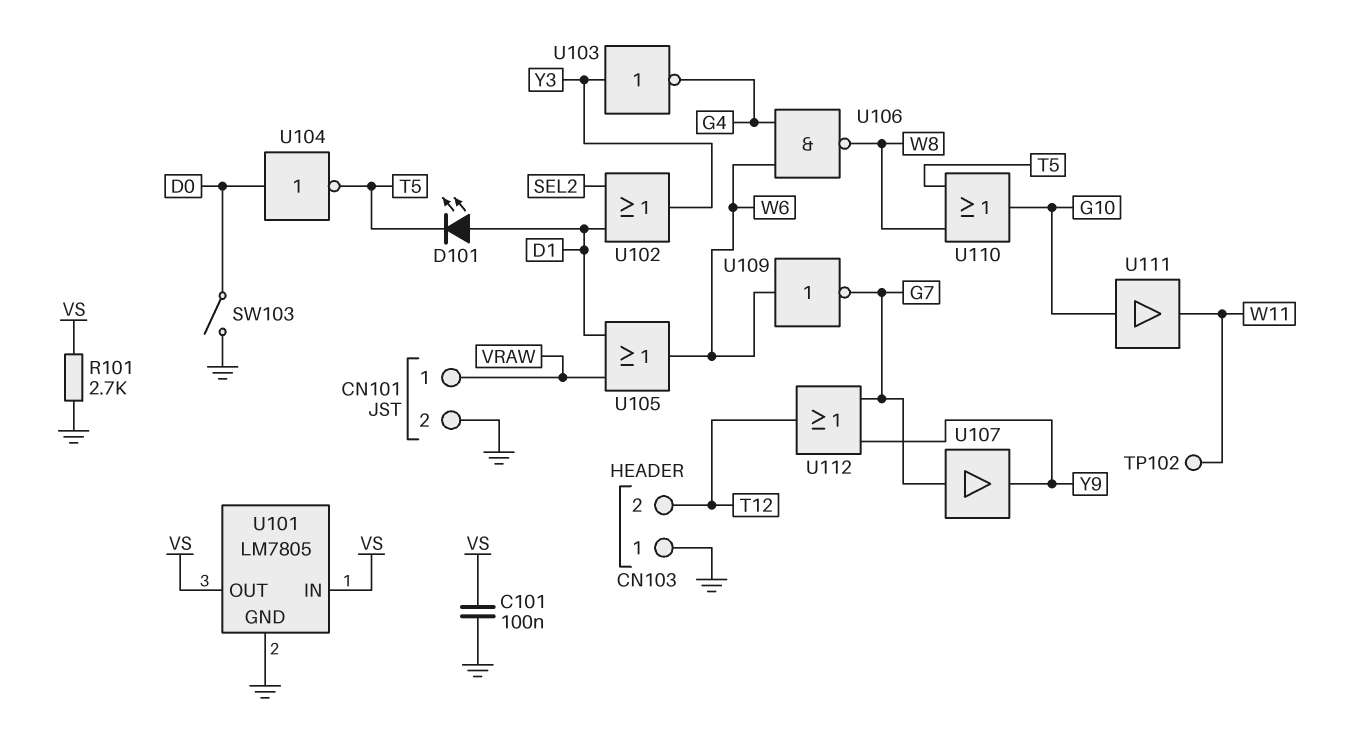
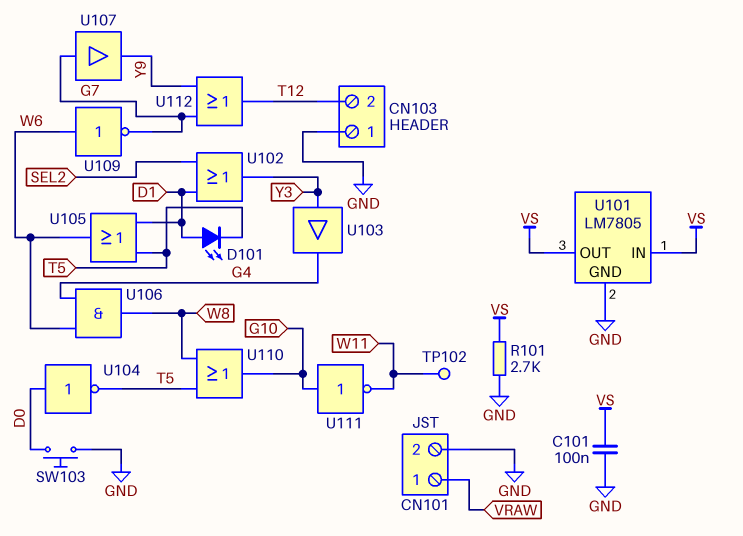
SW103: switch (D0, GND) -> button (D0, GND)
U103: NOT (in Y3, out G4) -> buffer (in Y3, out G4)
U105: OR (in D1, in VRAW, out W6) -> OR (in D1, in T5, out W6)
U106: NAND (in G4, in W6, out W8) -> AND (in G4, in W6, out W8)
U111: buffer (in G10, out W11) -> NOT (in G10, out W11)

